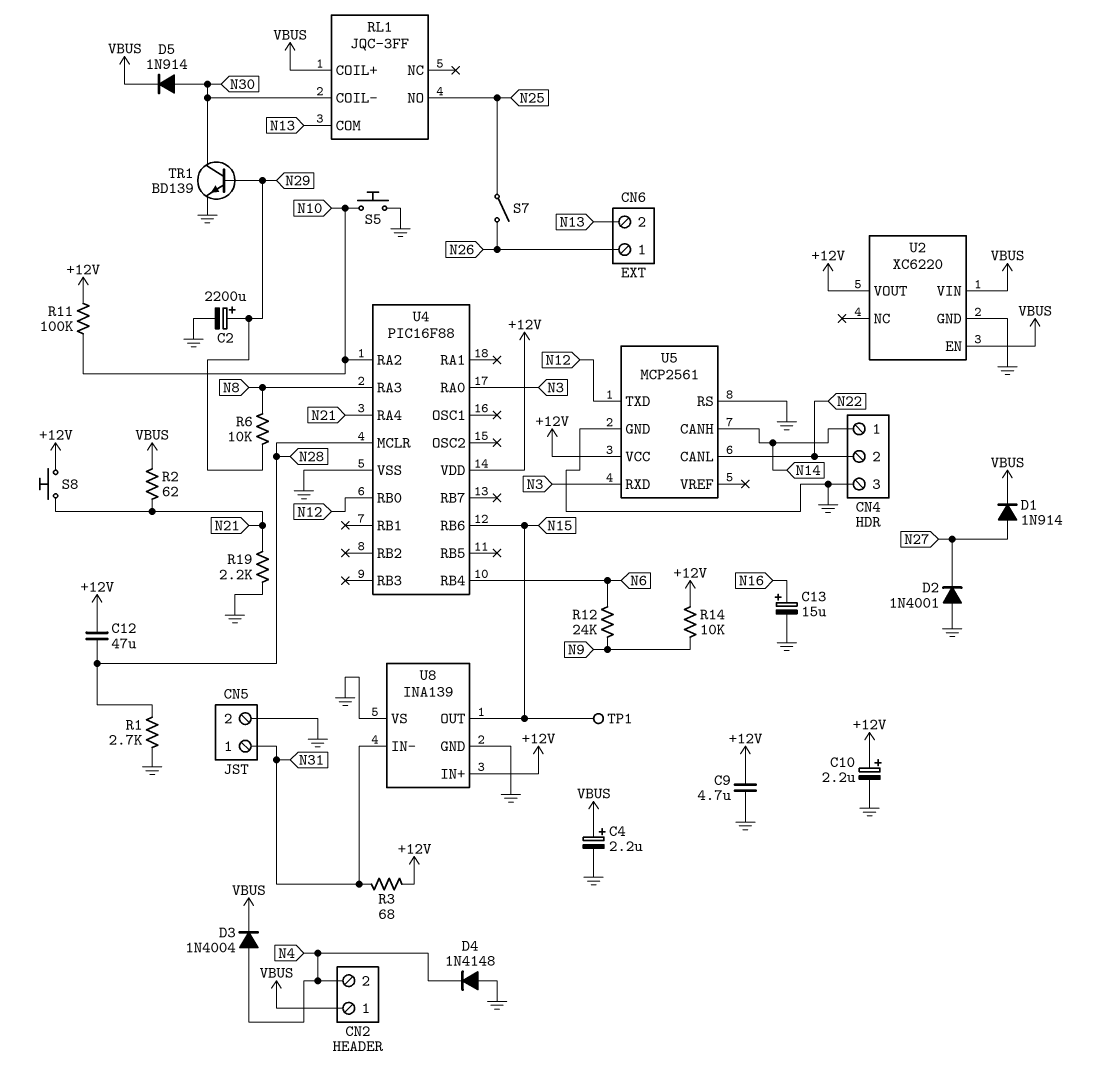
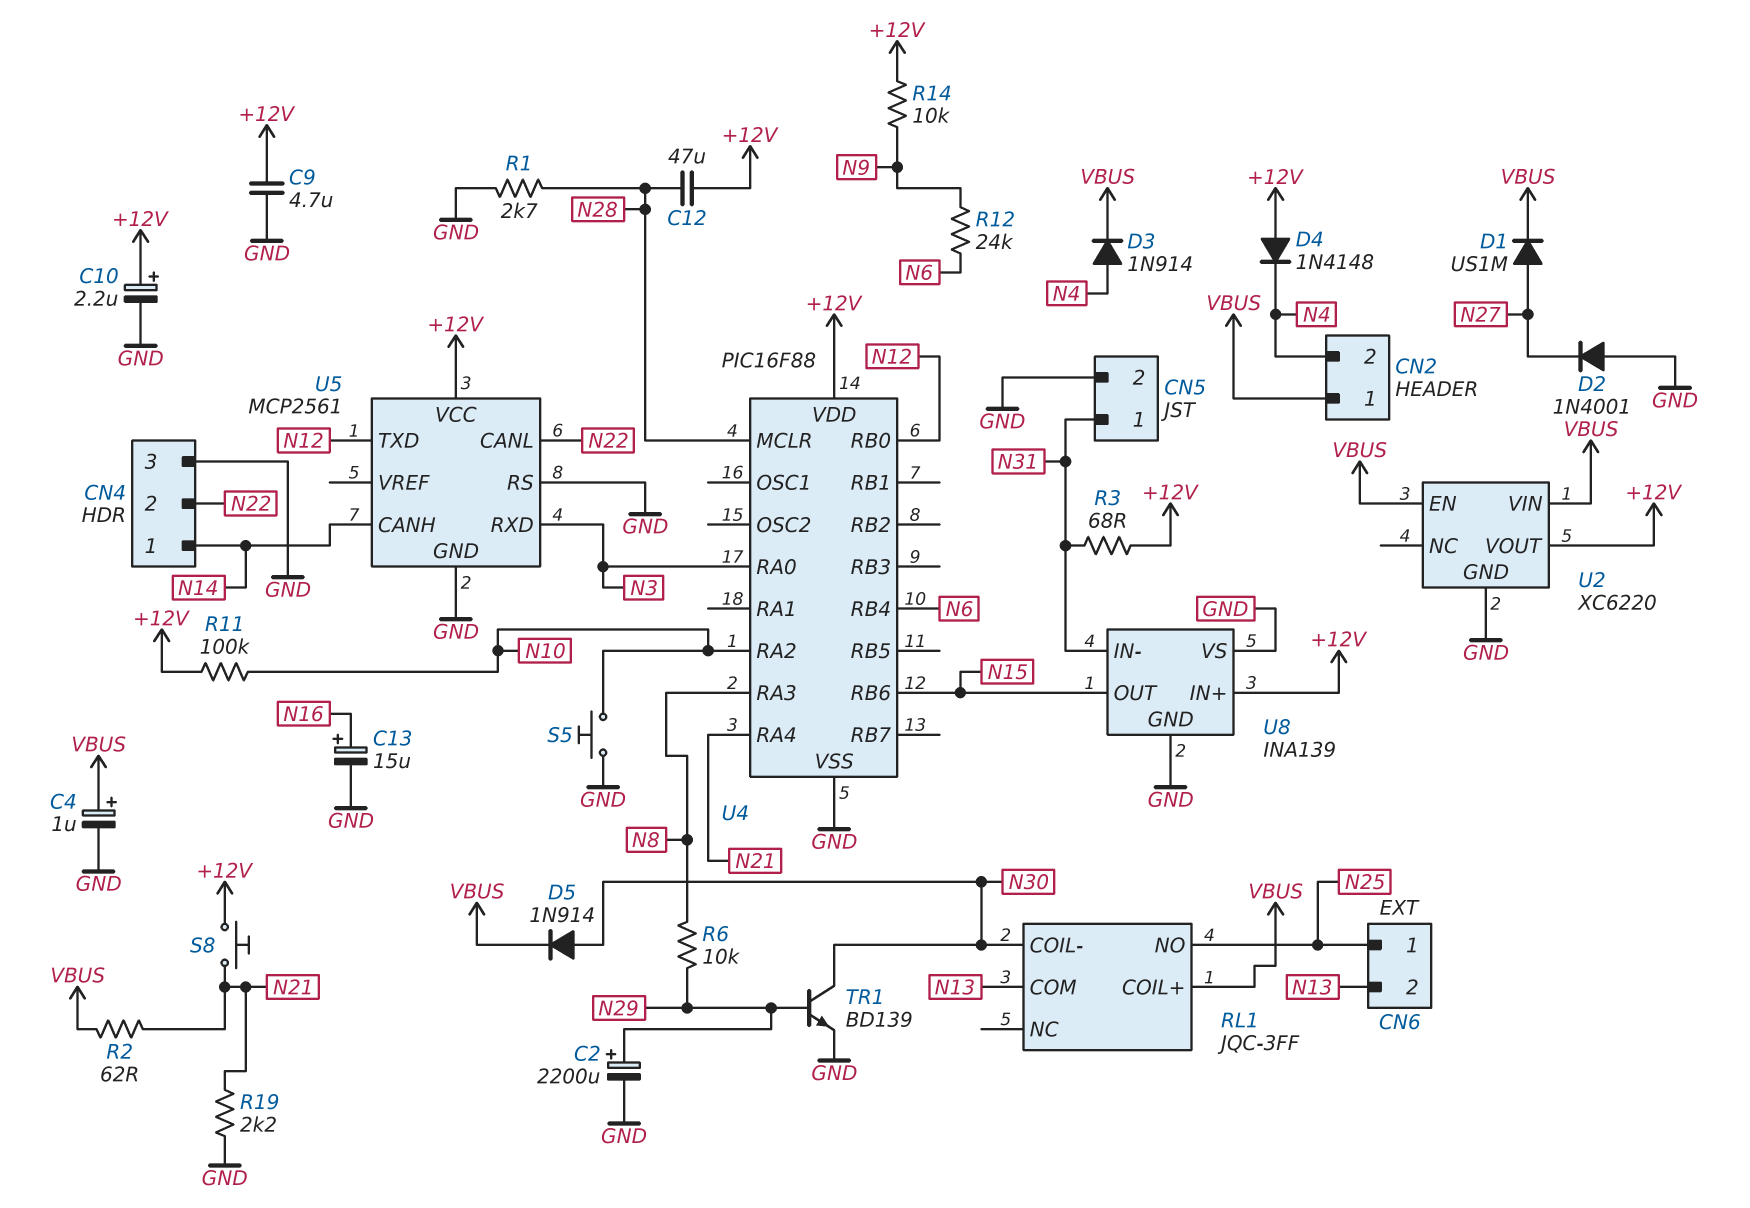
C4: 2.2uF (plus VBUS, minus GND) -> 1uF (plus VBUS, minus GND)
CN6 pin 1: N26 -> N25
D1: diode 1N914 (A N27, K VBUS) -> diode US1M (A N27, K VBUS)
D3: diode 1N4004 (A N4, K VBUS) -> diode 1N914 (A N4, K VBUS)
D4: diode 1N4148 (A GND, K N4) -> diode 1N4148 (A +12V, K N4)
S7: switch (N25, N26) -> none
TP1: test point (N15) -> none

